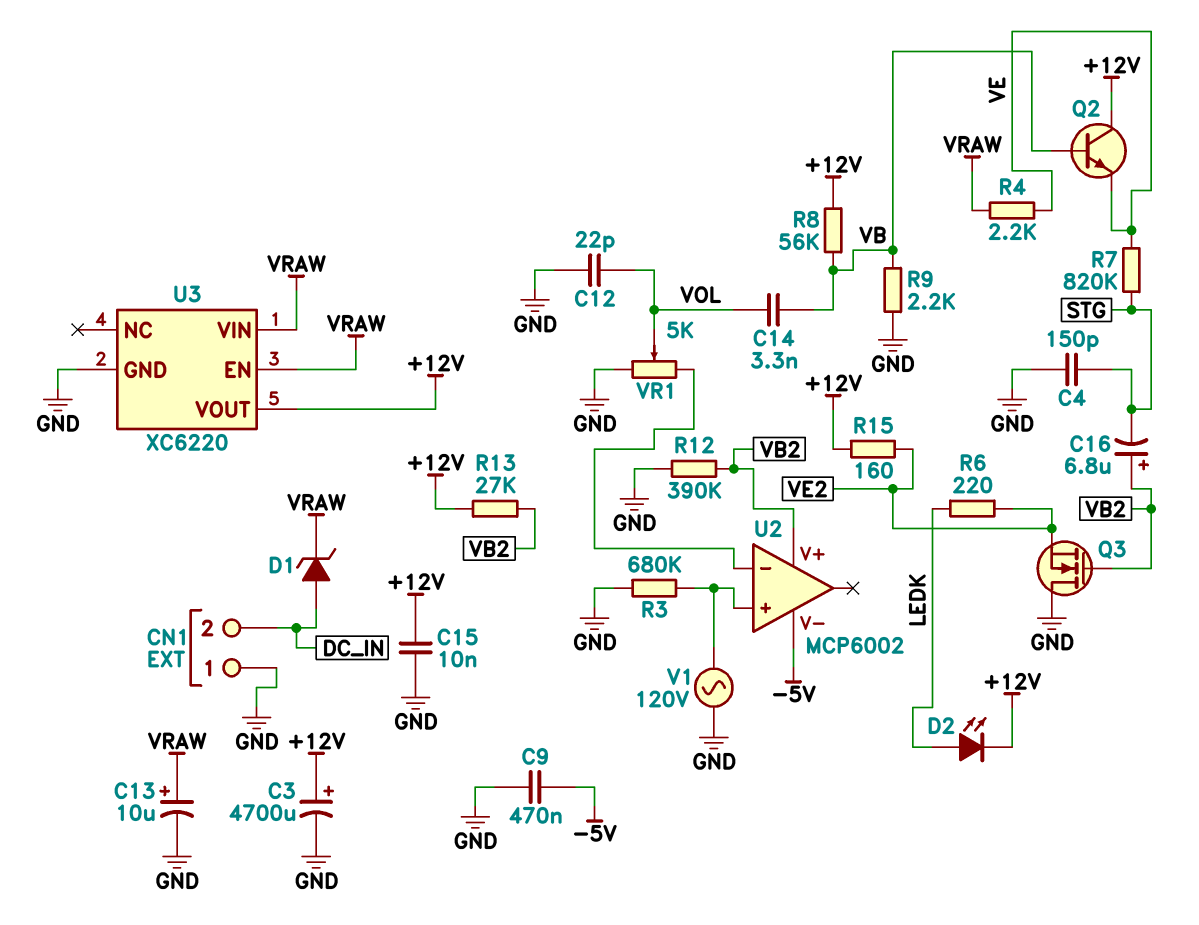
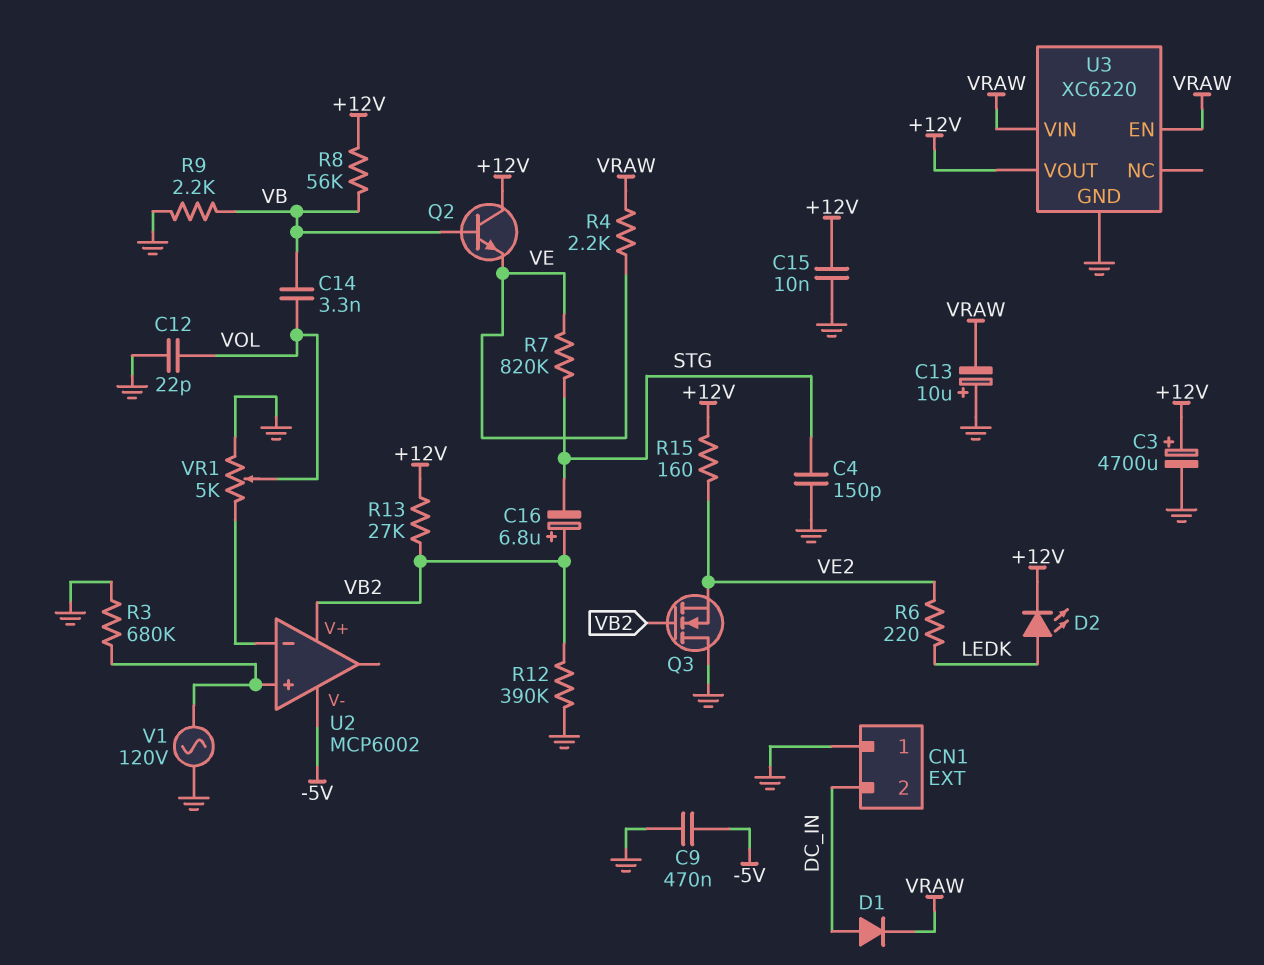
C13: 10uF (plus VRAW, minus GND) -> 10uF (plus GND, minus VRAW)
D1: zener (A DC_IN, K VRAW) -> diode (A DC_IN, K VRAW)

